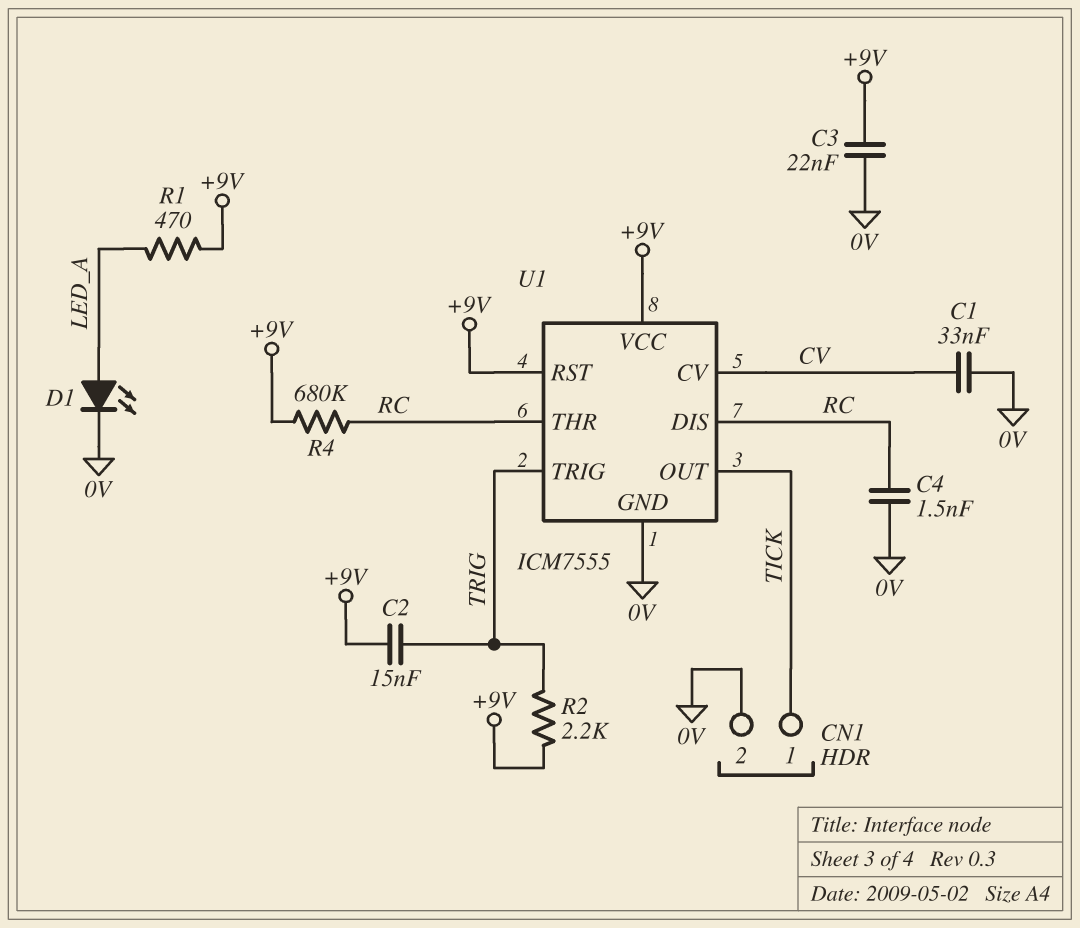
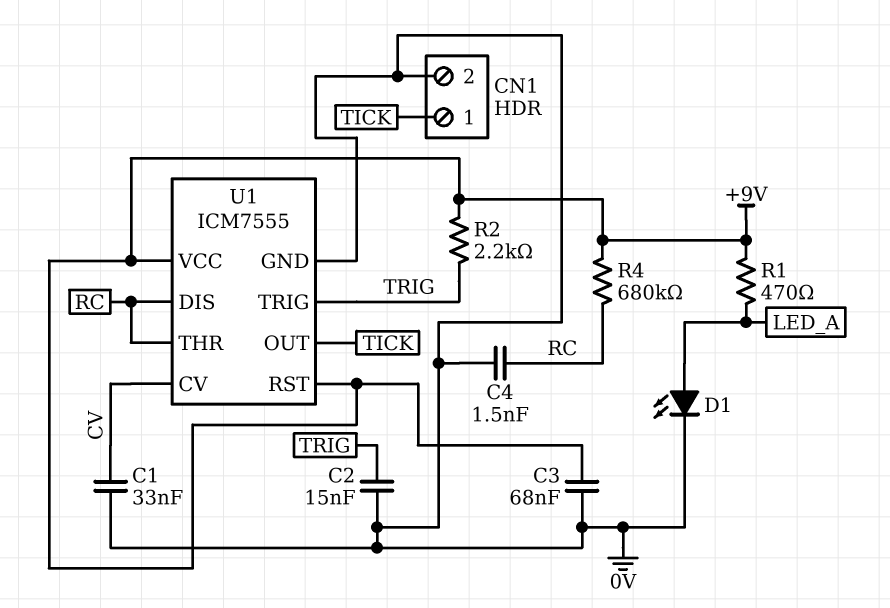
C2: 15nF (+9V, TRIG) -> 15nF (0V, TRIG)
C3: 22nF (+9V, 0V) -> 68nF (+9V, 0V)

